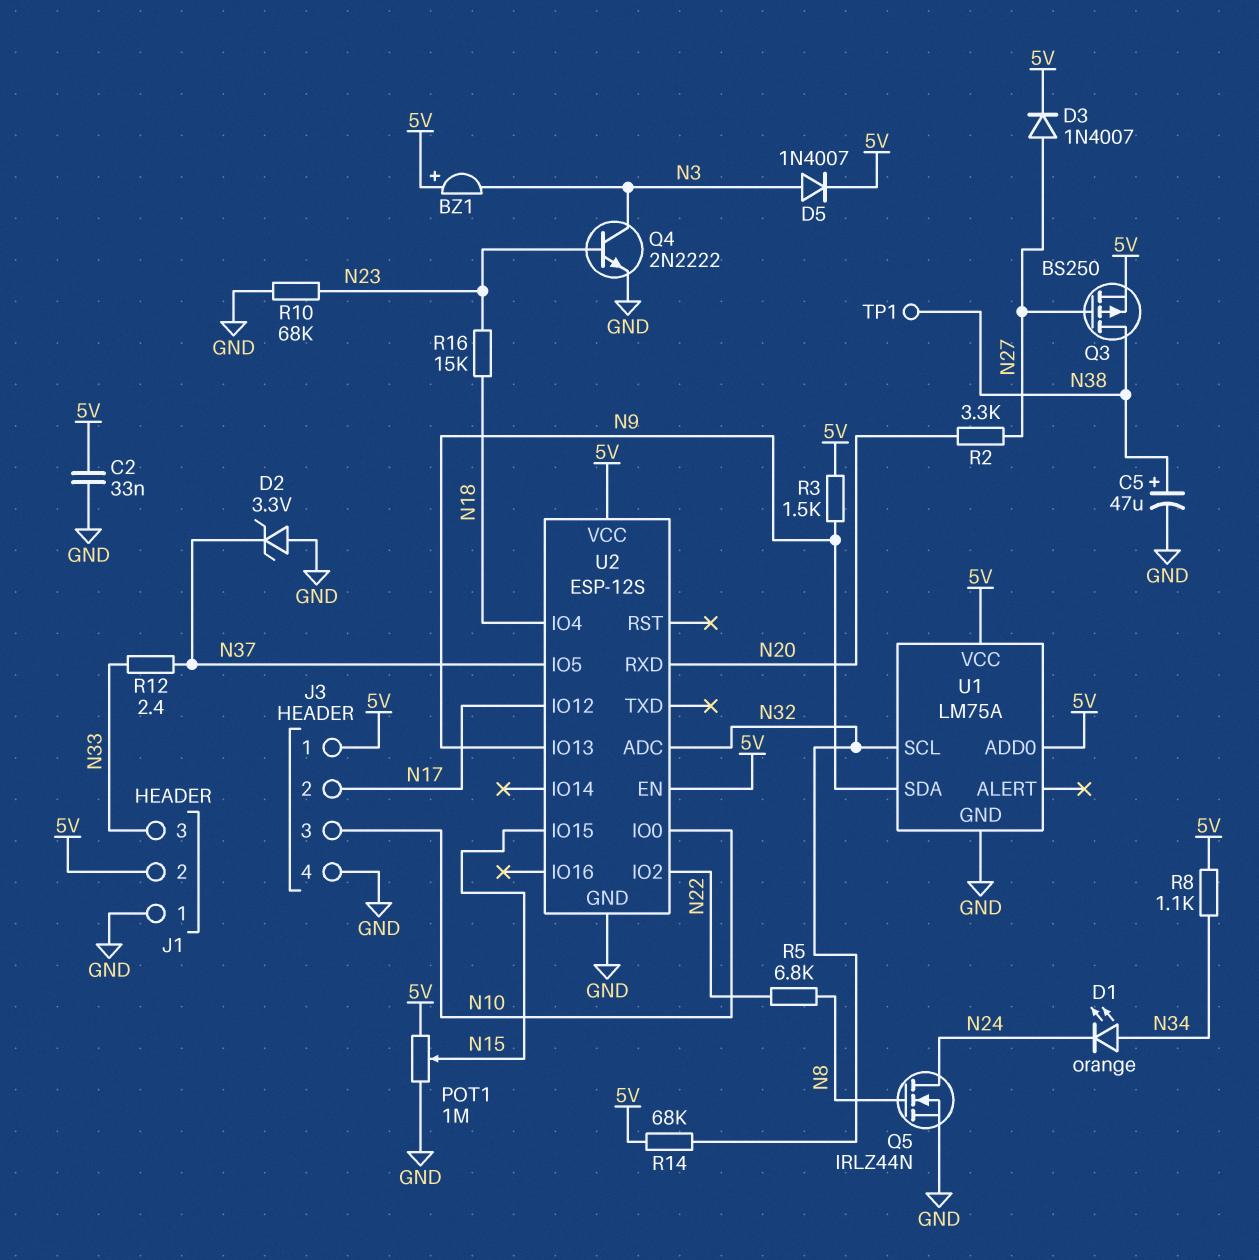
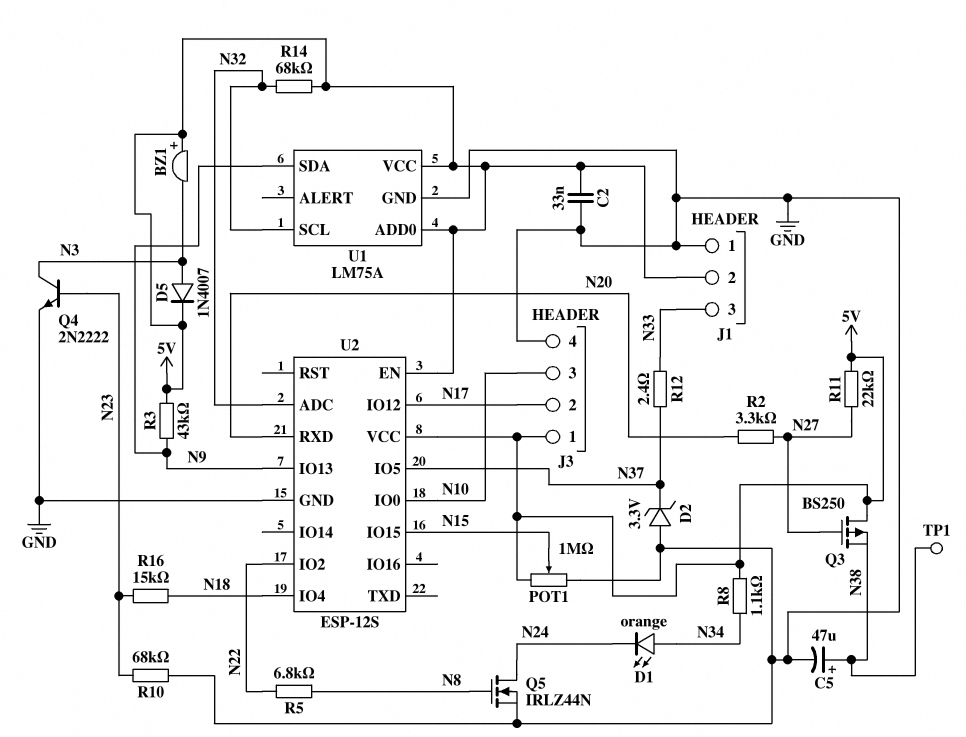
D3: diode 1N4007 (A N27, K 5V) -> none
Q3: PMOS BS250 (G N27, D N38, S 5V) -> PMOS BS250 (G N27, D 5V, S N38)
R3: 1.5k (5V, N9) -> 43k (5V, N9)
R11: none -> 22k (5V, N27)

